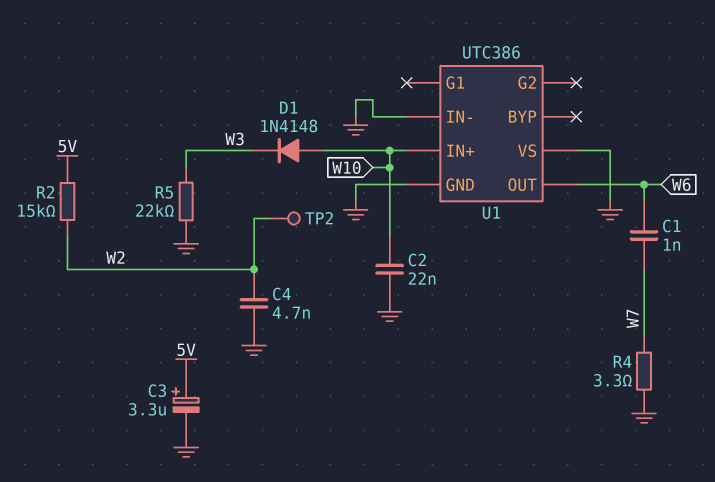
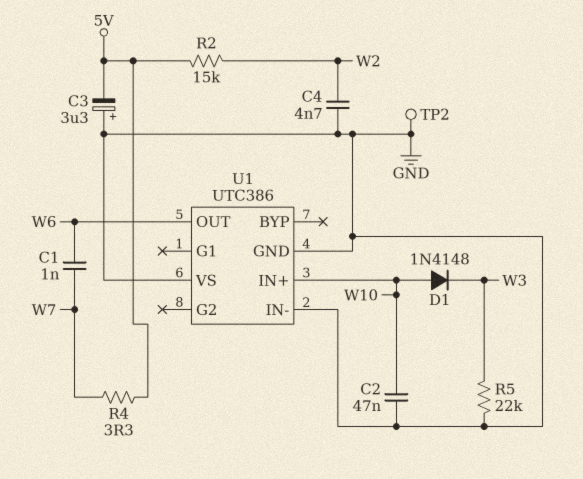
C2: 22nF (GND, W10) -> 47nF (GND, W10)
C3: 3.3uF (plus 5V, minus GND) -> 3.3uF (plus GND, minus 5V)
R4: 3.3 (GND, W7) -> 3.3 (5V, W7)
TP2: test point (W2) -> test point (GND)

